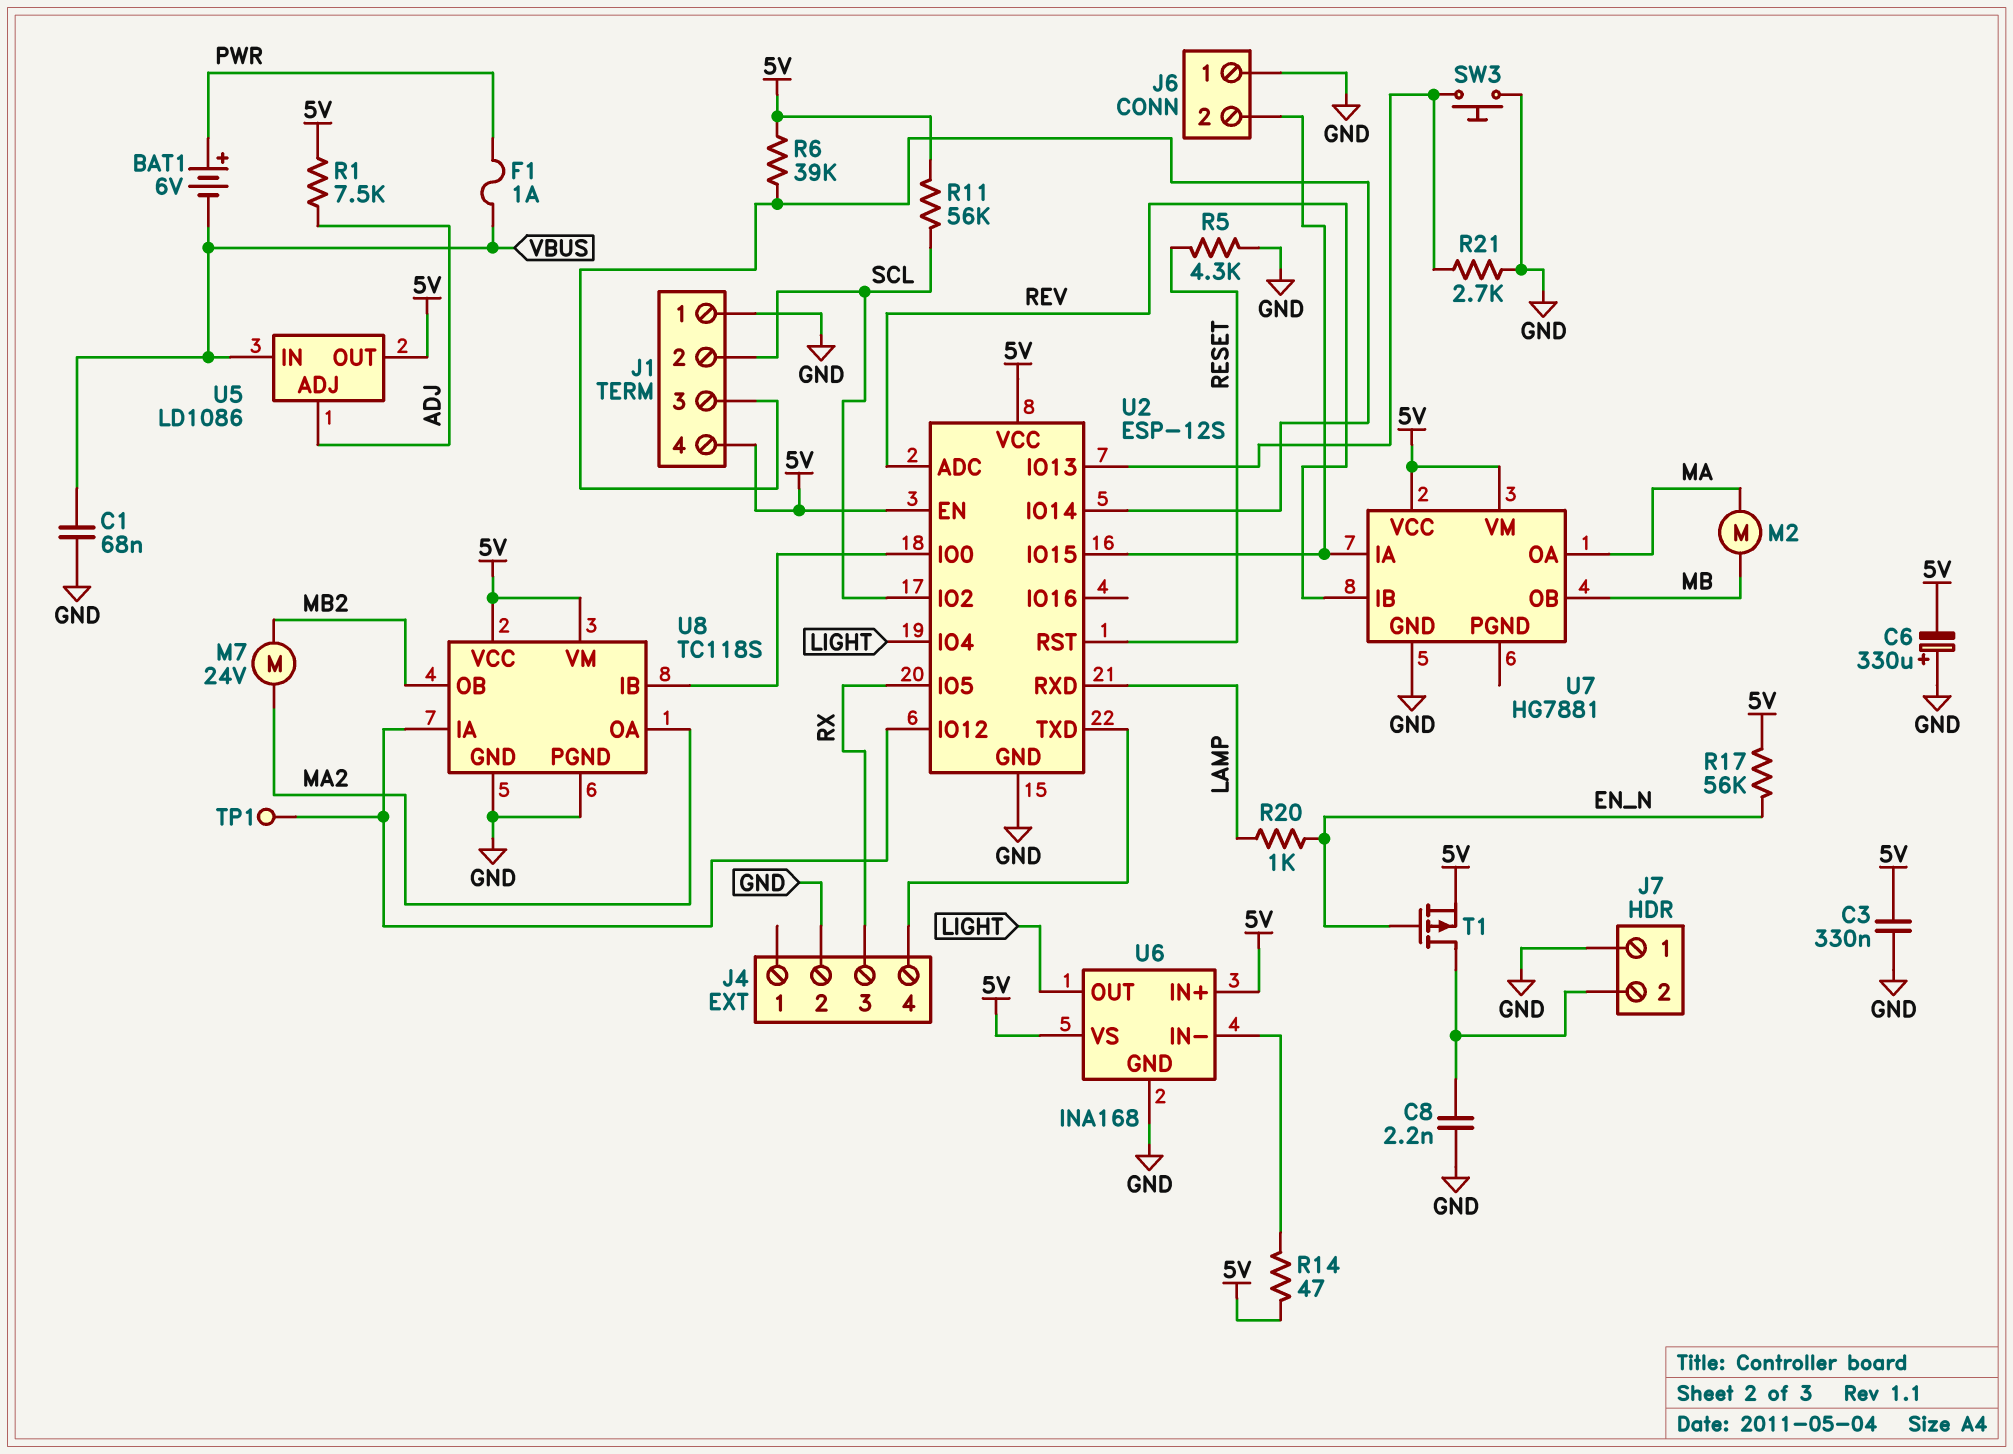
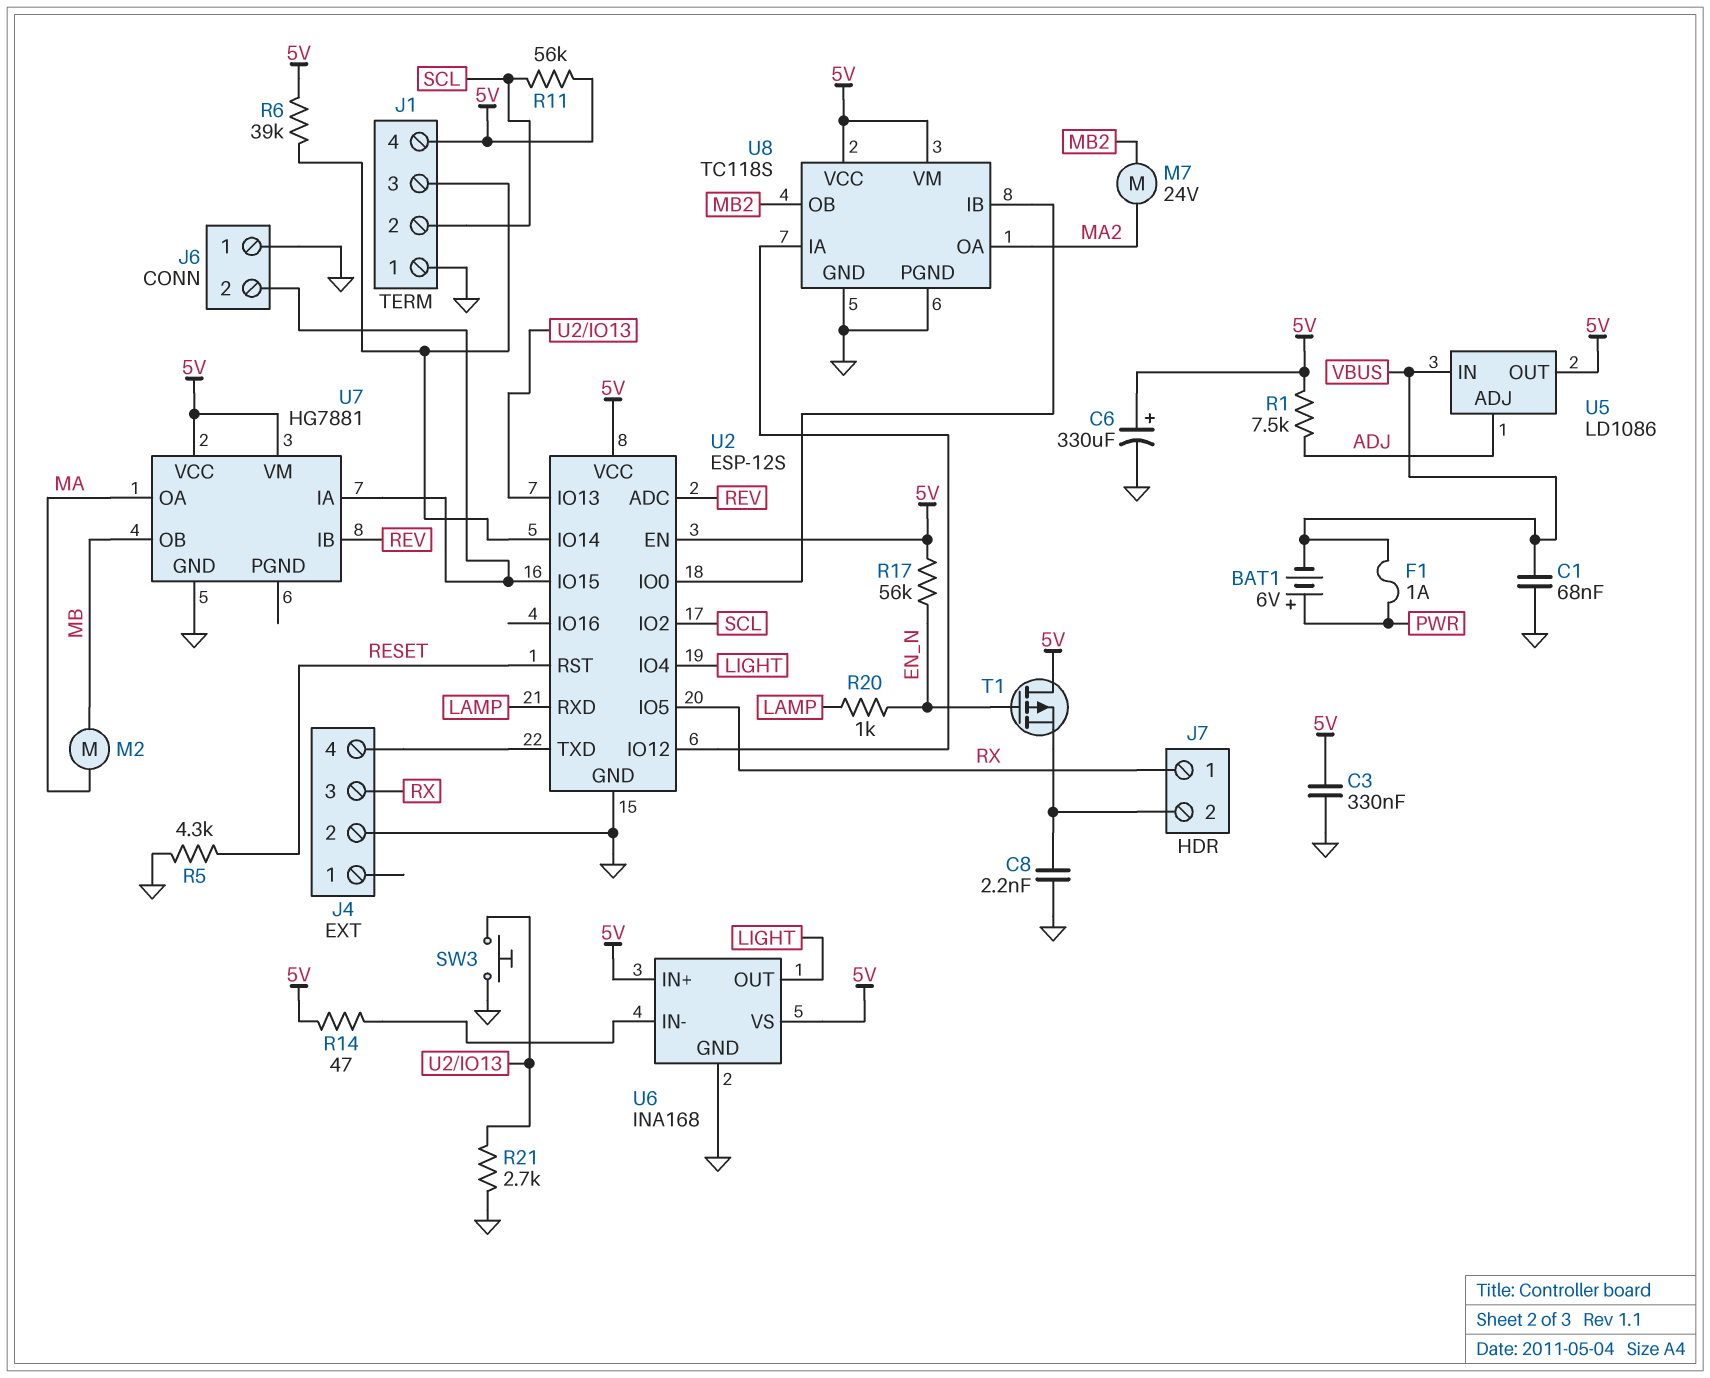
C6: 330uF (plus GND, minus 5V) -> 330uF (plus 5V, minus GND)
J7 pin 1: GND -> RX
T1: PMOS (G EN_N, D J7/2, S 5V) -> PMOS (G EN_N, D 5V, S J7/2)
TP1: test point (U2/IO12) -> none

